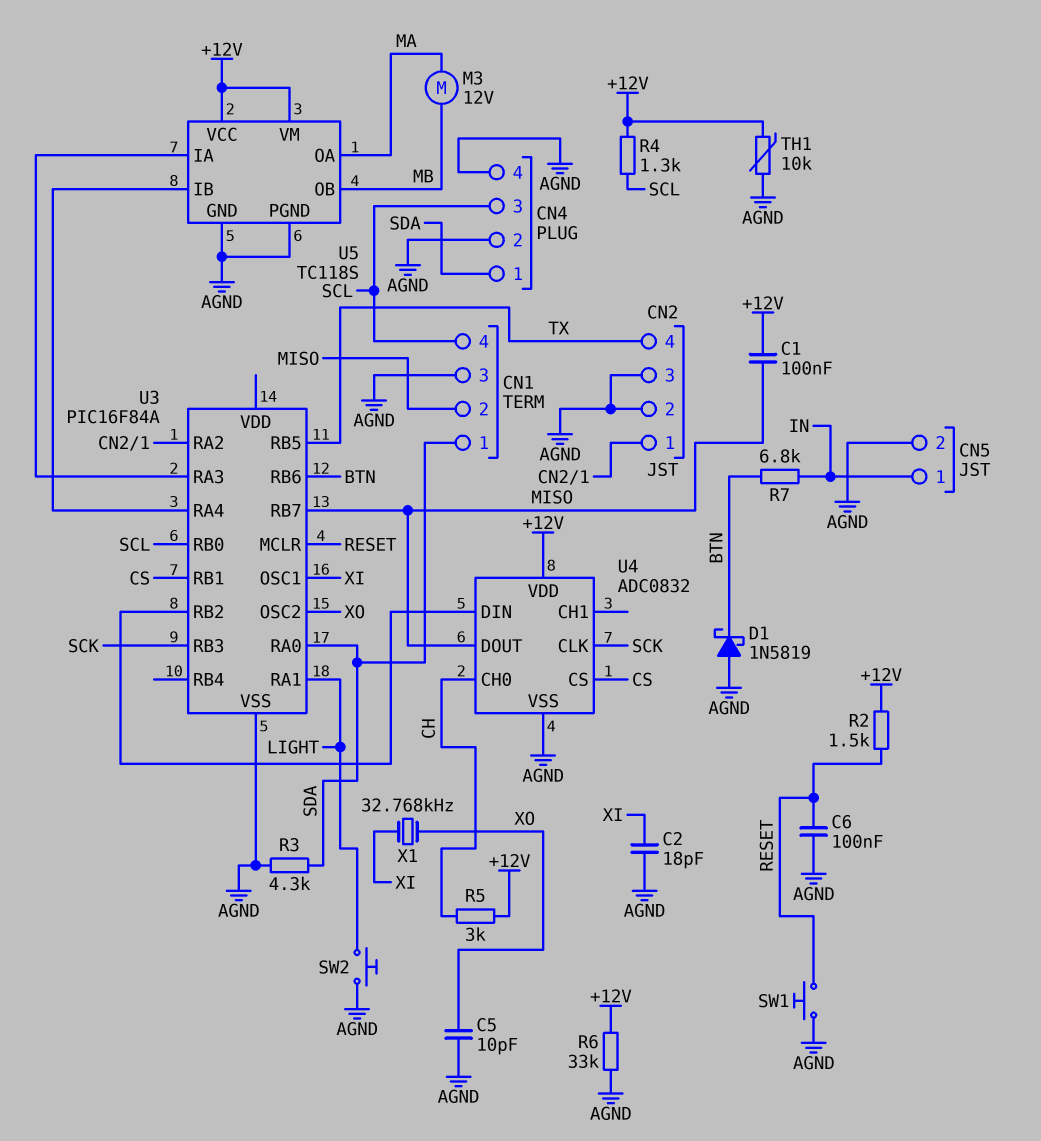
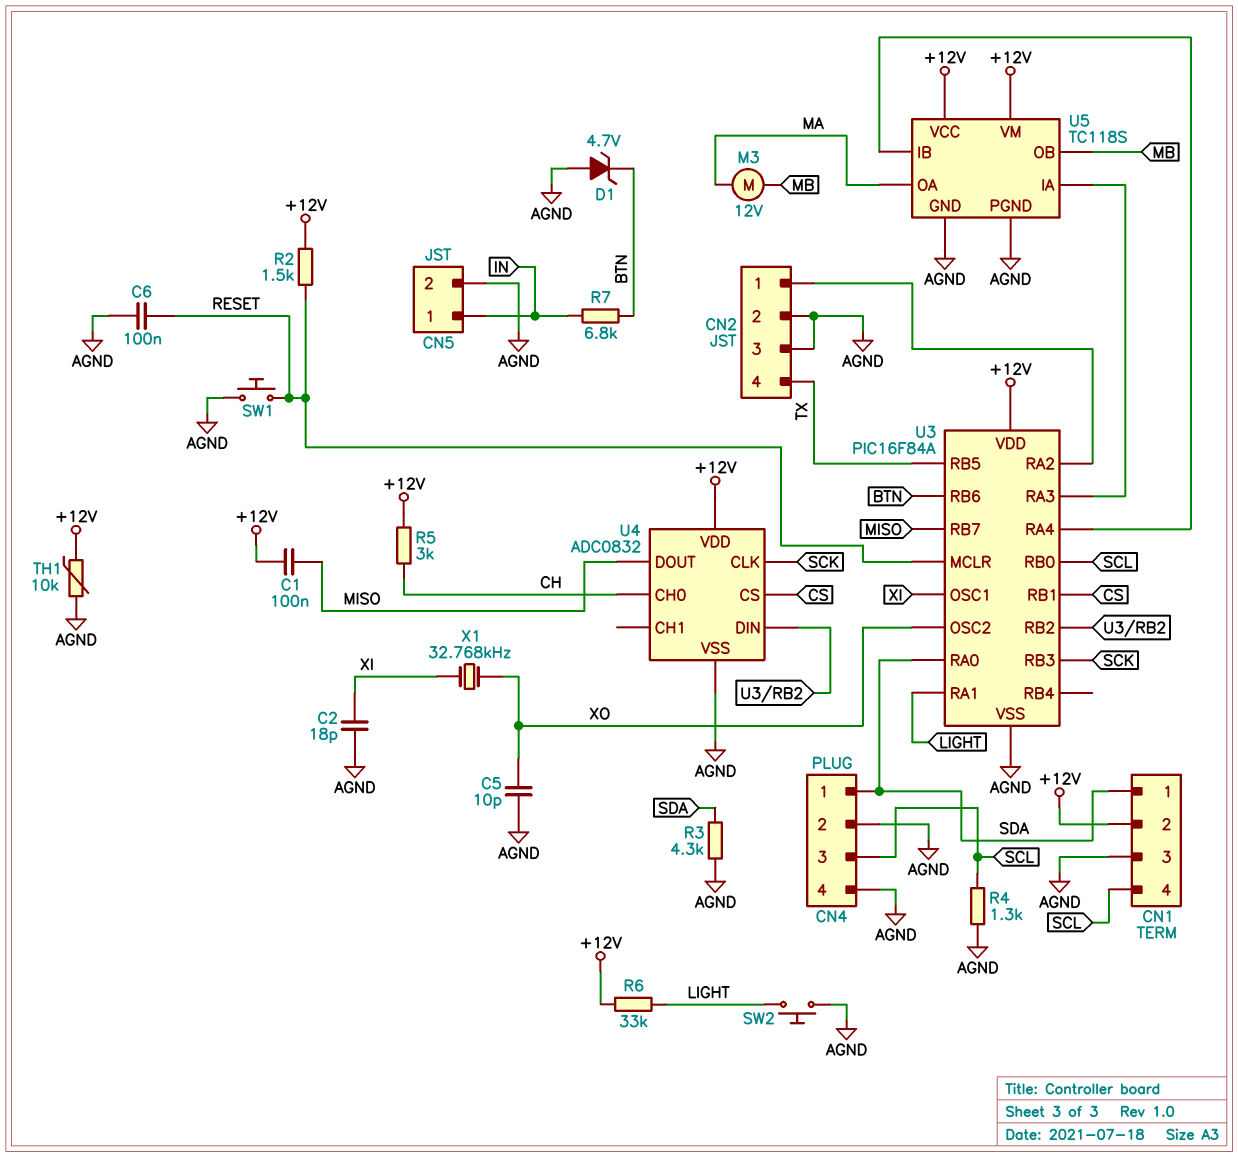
CN1 pin 2: MISO -> +12V
D1: schottky 1N5819 (A AGND, K BTN) -> zener 4.7V (A AGND, K BTN)
R4: 1.3k (+12V, SCL) -> 1.3k (AGND, SCL)
R6: 33k (+12V, AGND) -> 33k (+12V, LIGHT)
U3 pin VDD: none -> +12V

